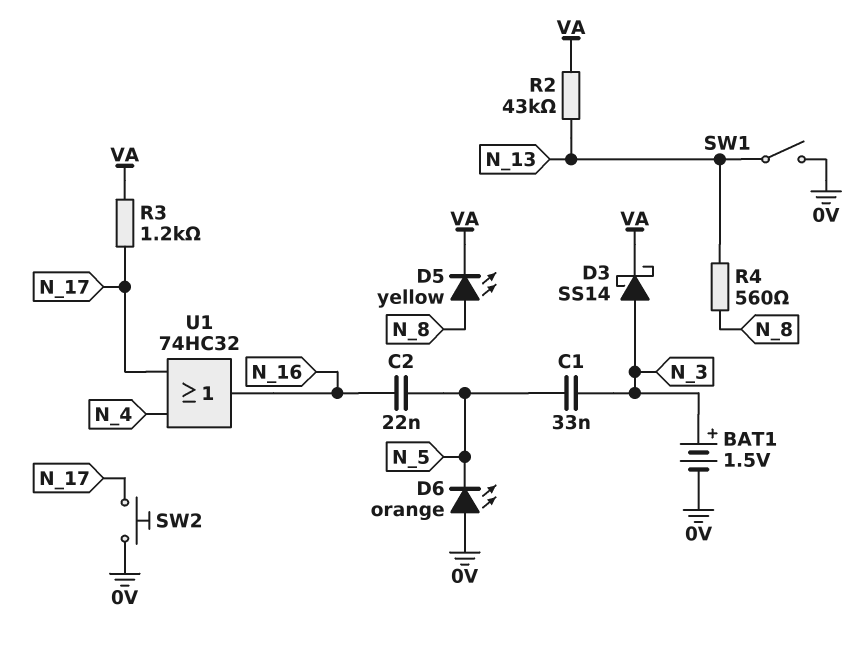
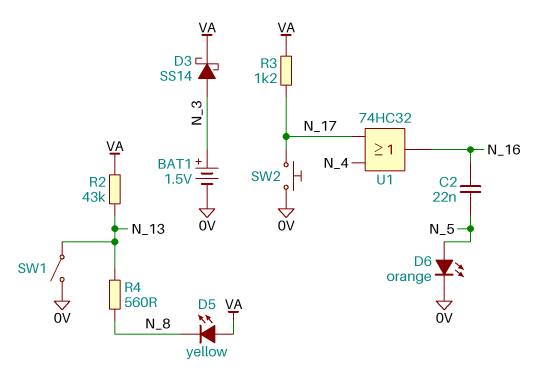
C1: 33nF (N_3, N_5) -> none
D5: LED yellow (A N_8, K VA) -> LED yellow (A VA, K N_8)
D6: LED orange (A 0V, K N_5) -> LED orange (A N_5, K 0V)

